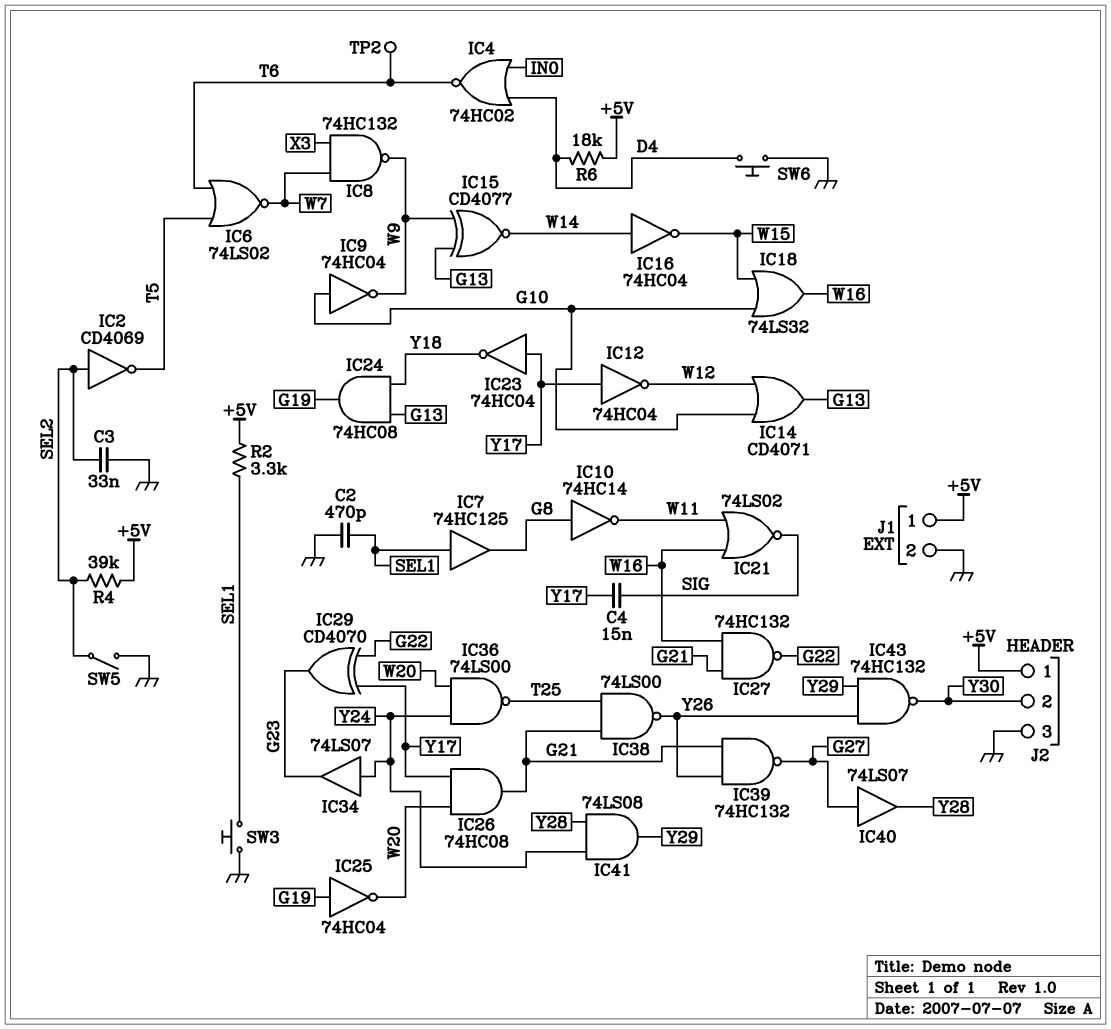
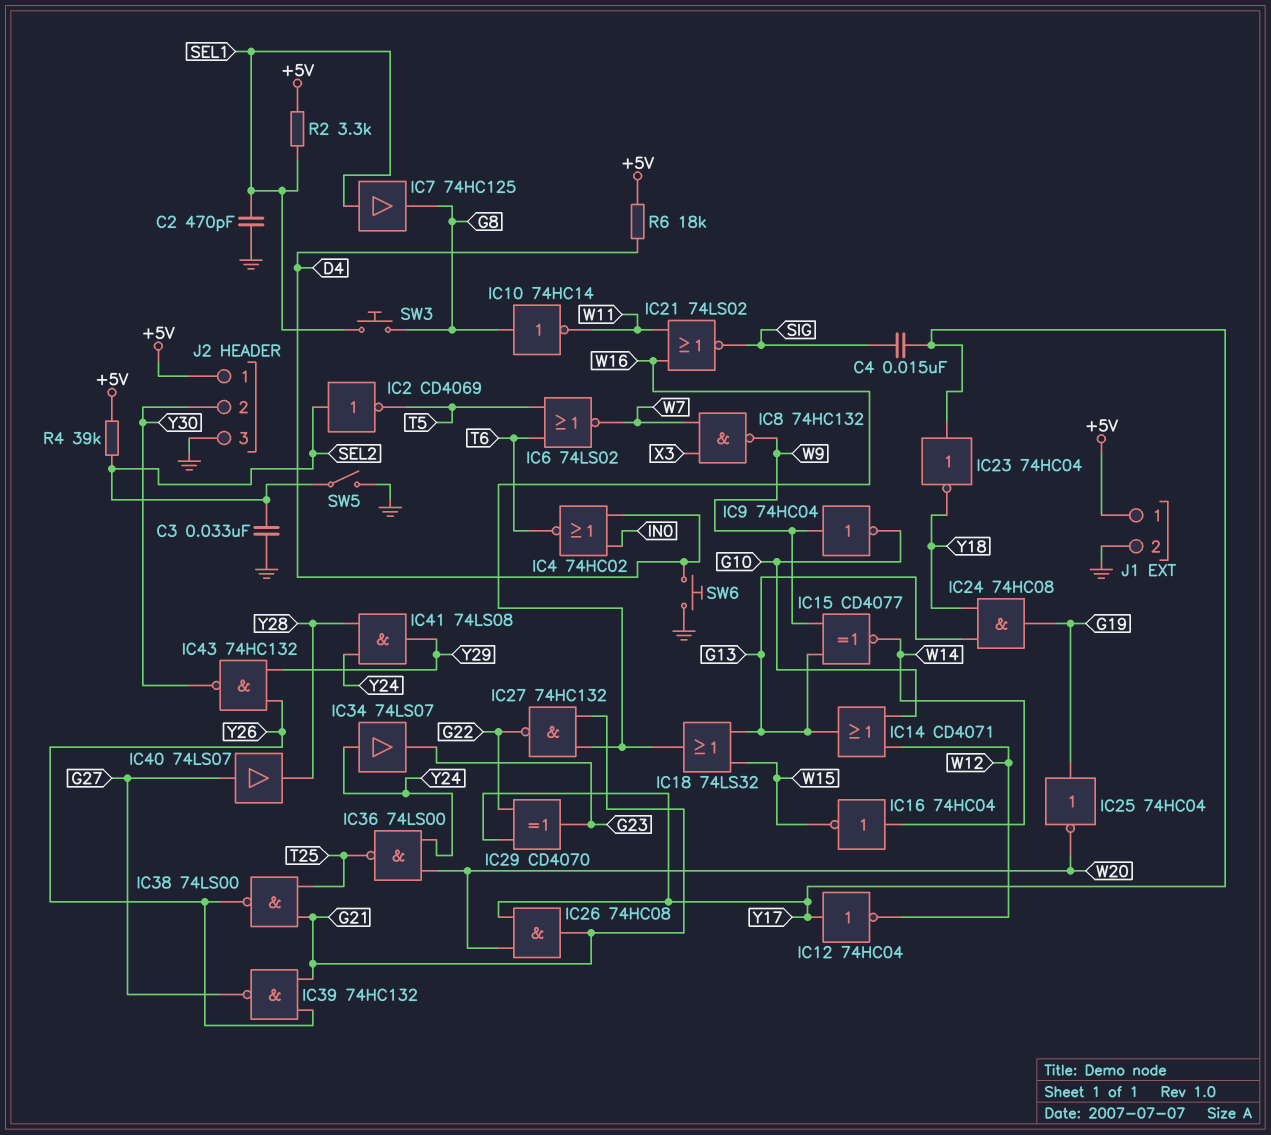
IC9: NOT 74HC04 (in G10, out W9) -> NOT 74HC04 (in W9, out G10)
IC18: OR 74LS32 (in G10, in W15, out W16) -> OR 74LS32 (in G13, in W15, out W16)
SW3: button (GND, SEL1) -> button (G8, SEL1)
TP2: test point (T6) -> none

